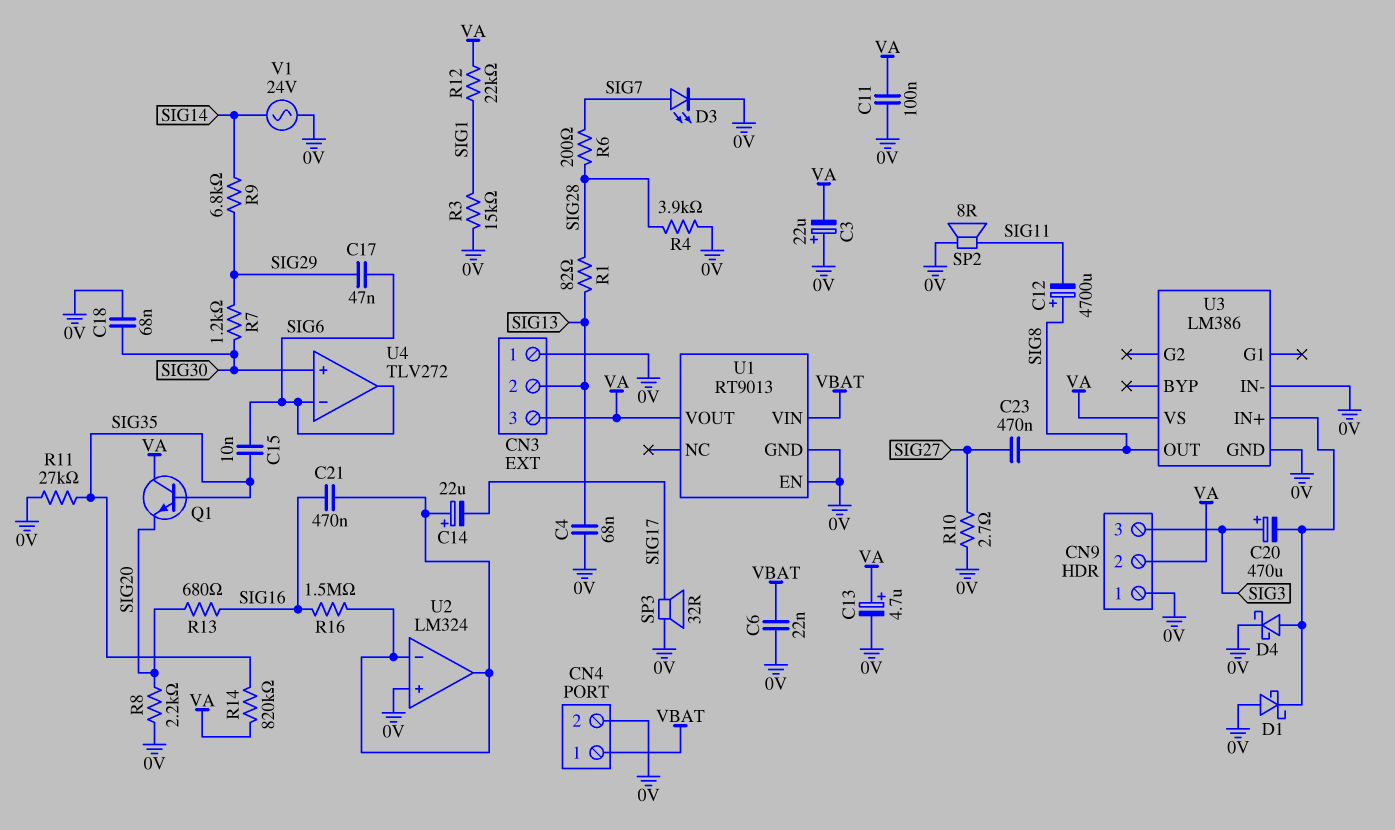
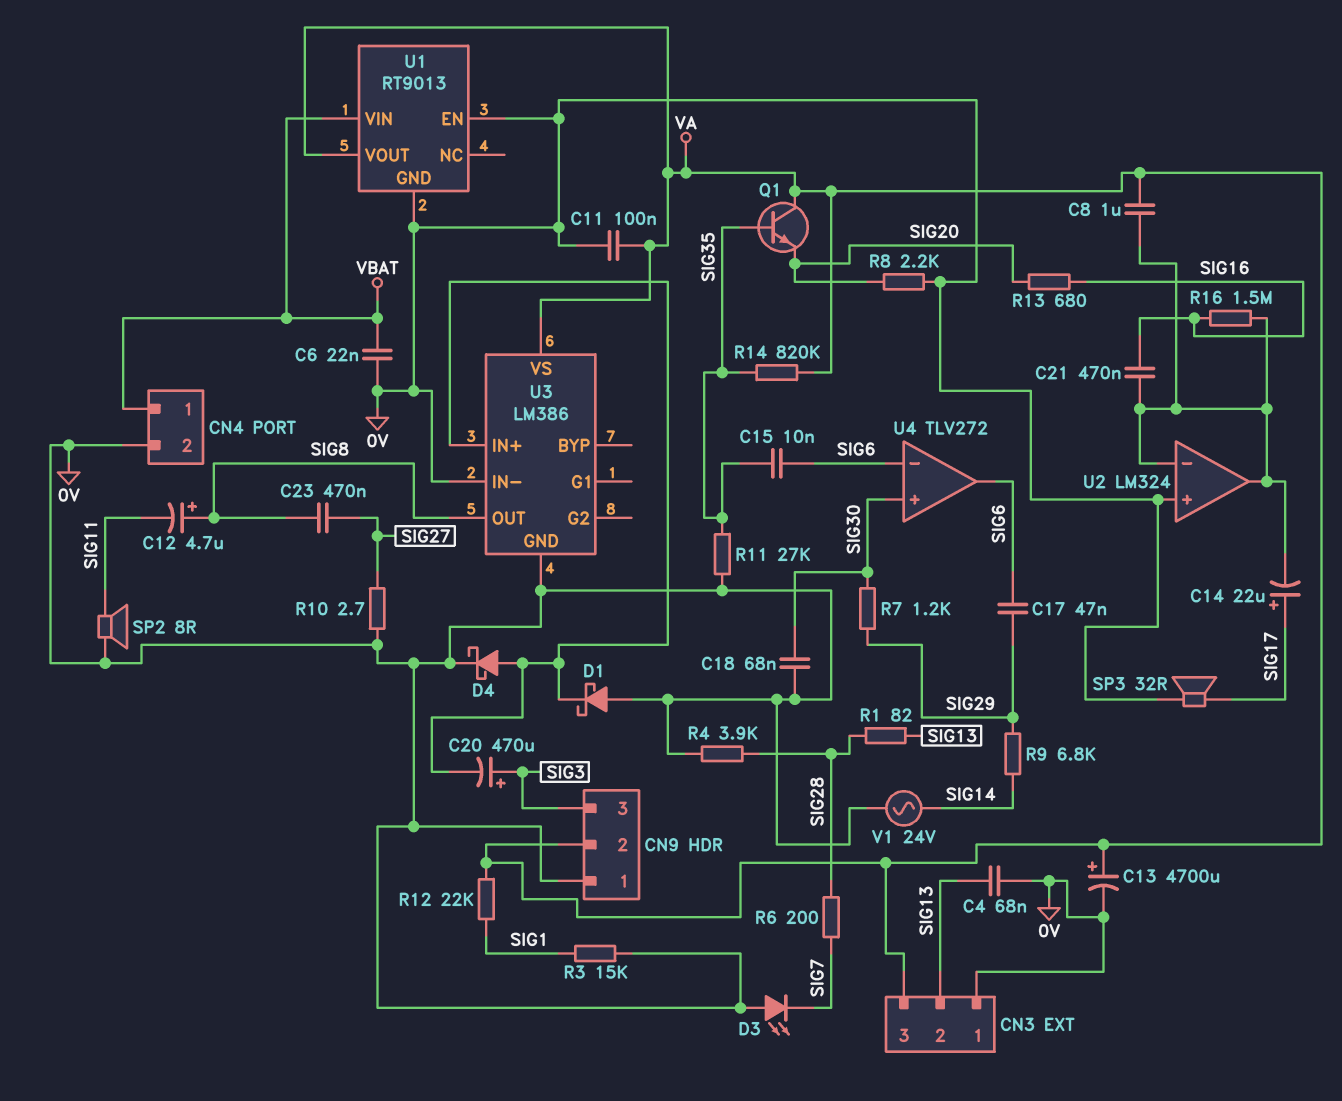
C3: 22uF (plus 0V, minus VA) -> none
C8: none -> 1uF (U2/in-, VA)
C12: 4700uF (plus SIG8, minus SIG11) -> 4.7uF (plus SIG8, minus SIG11)
C13: 4.7uF (plus VA, minus 0V) -> 4700uF (plus VA, minus 0V)
C14: 22uF (plus U2/in-, minus SIG17) -> 22uF (plus SIG17, minus U2/in-)
D3: LED (A SIG7, K 0V) -> LED (A 0V, K SIG7)

